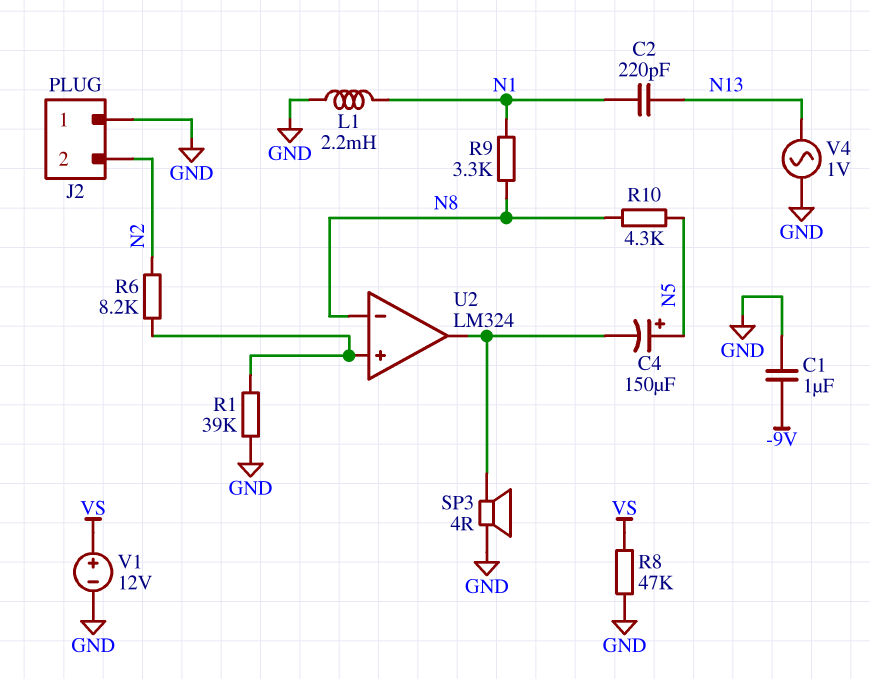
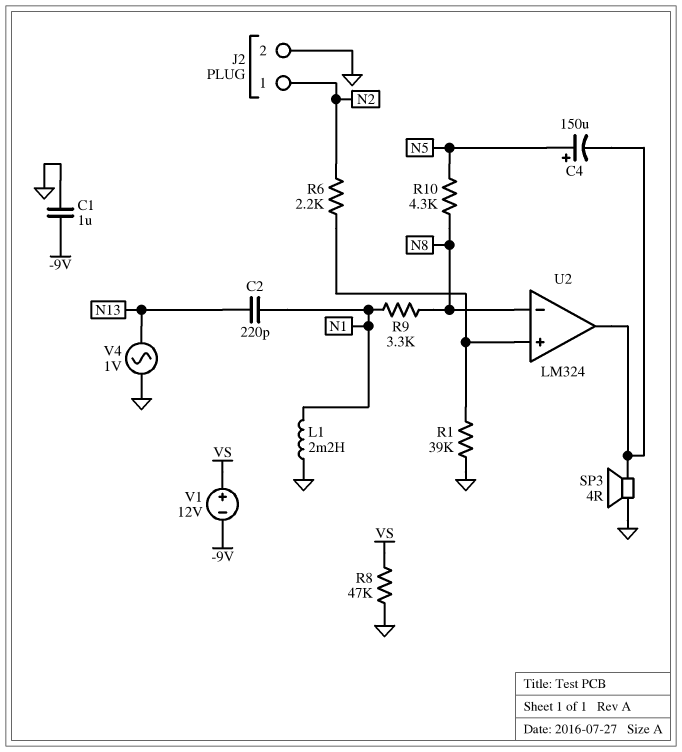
J2 pin 1: GND -> N2
J2 pin 2: N2 -> GND
R6: 8.2k (N2, U2/in+) -> 2.2k (N2, U2/in+)
V1: 12V (plus VS, minus GND) -> 12V (plus VS, minus -9V)

